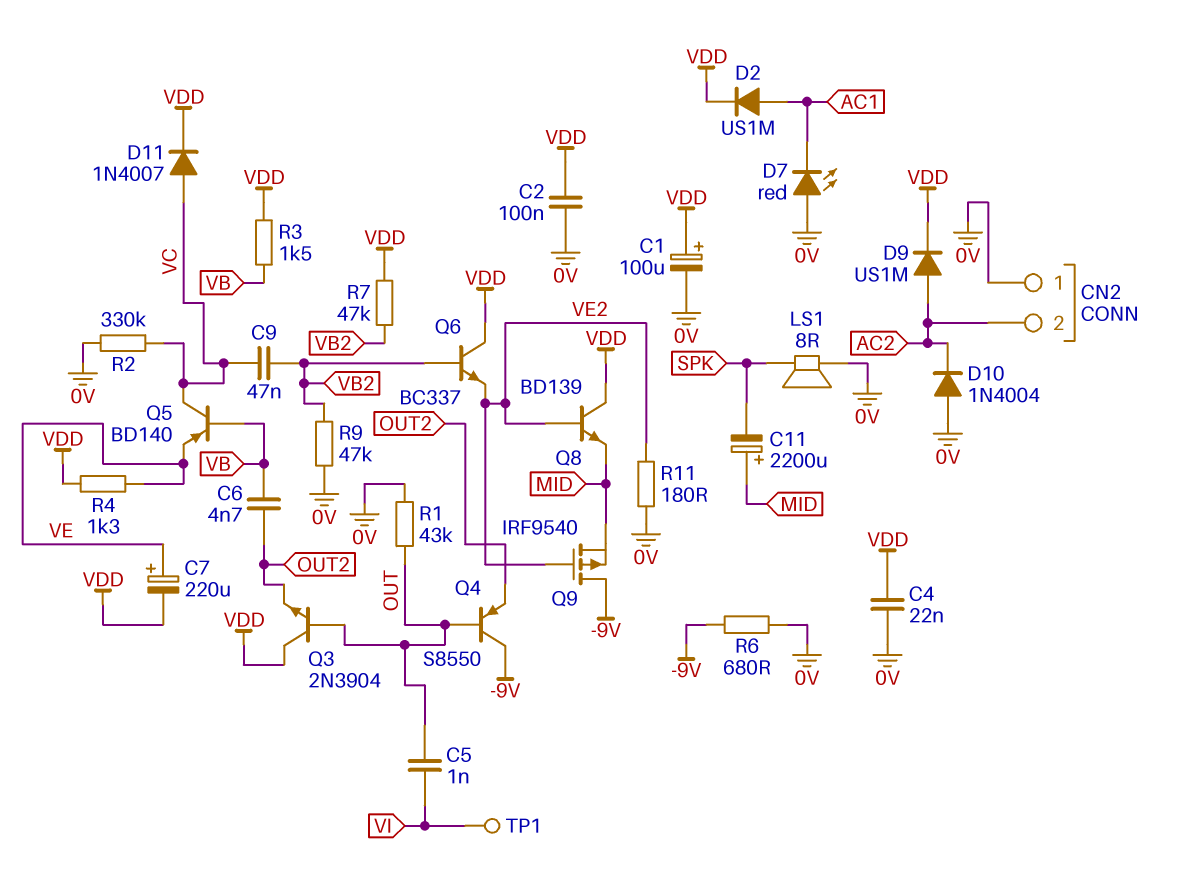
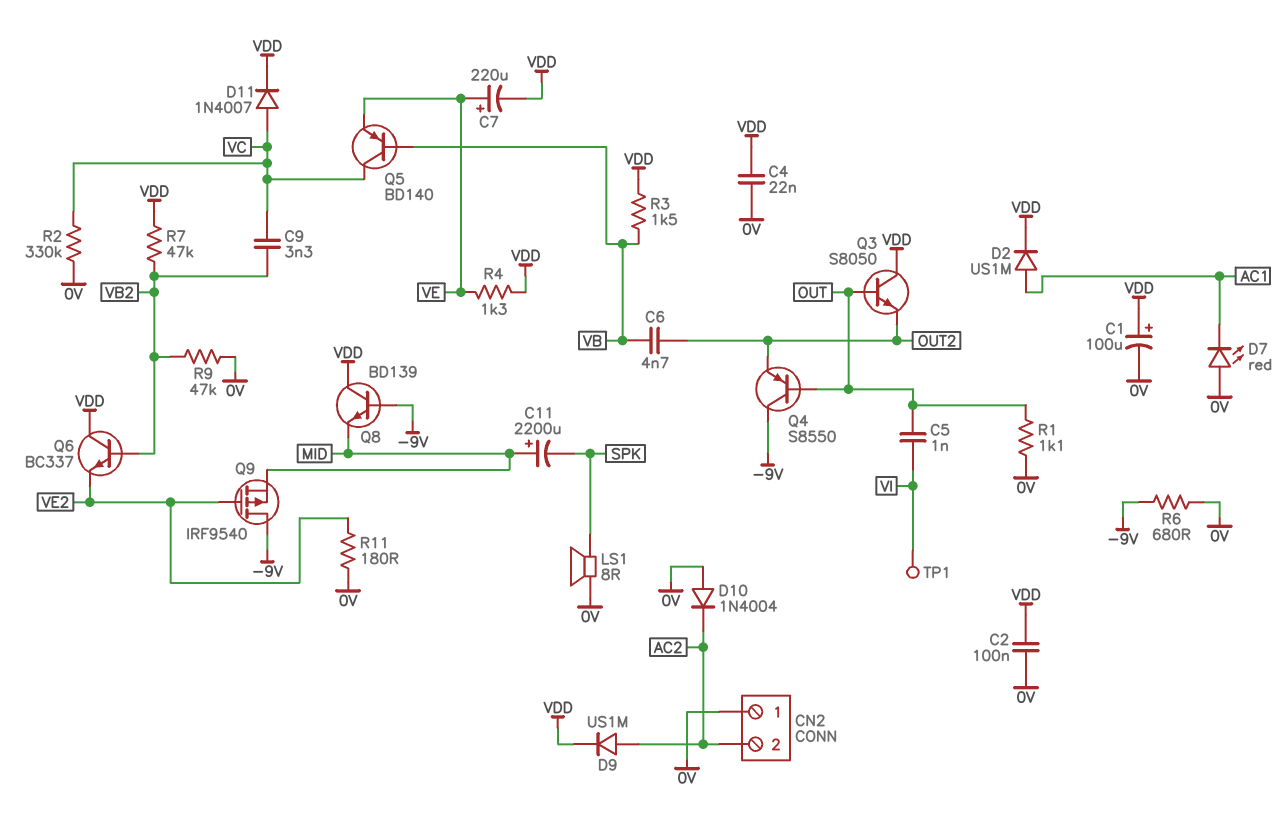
C9: 47nF (VB2, VC) -> 3.3nF (VB2, VC)
Q3: NPN 2N3904 (B OUT, C VDD, E OUT2) -> NPN S8050 (B OUT, C VDD, E OUT2)
Q8: NPN BD139 (B VE2, C VDD, E MID) -> NPN BD139 (B -9V, C VDD, E MID)
R1: 43k (0V, OUT) -> 1.1k (0V, OUT)

